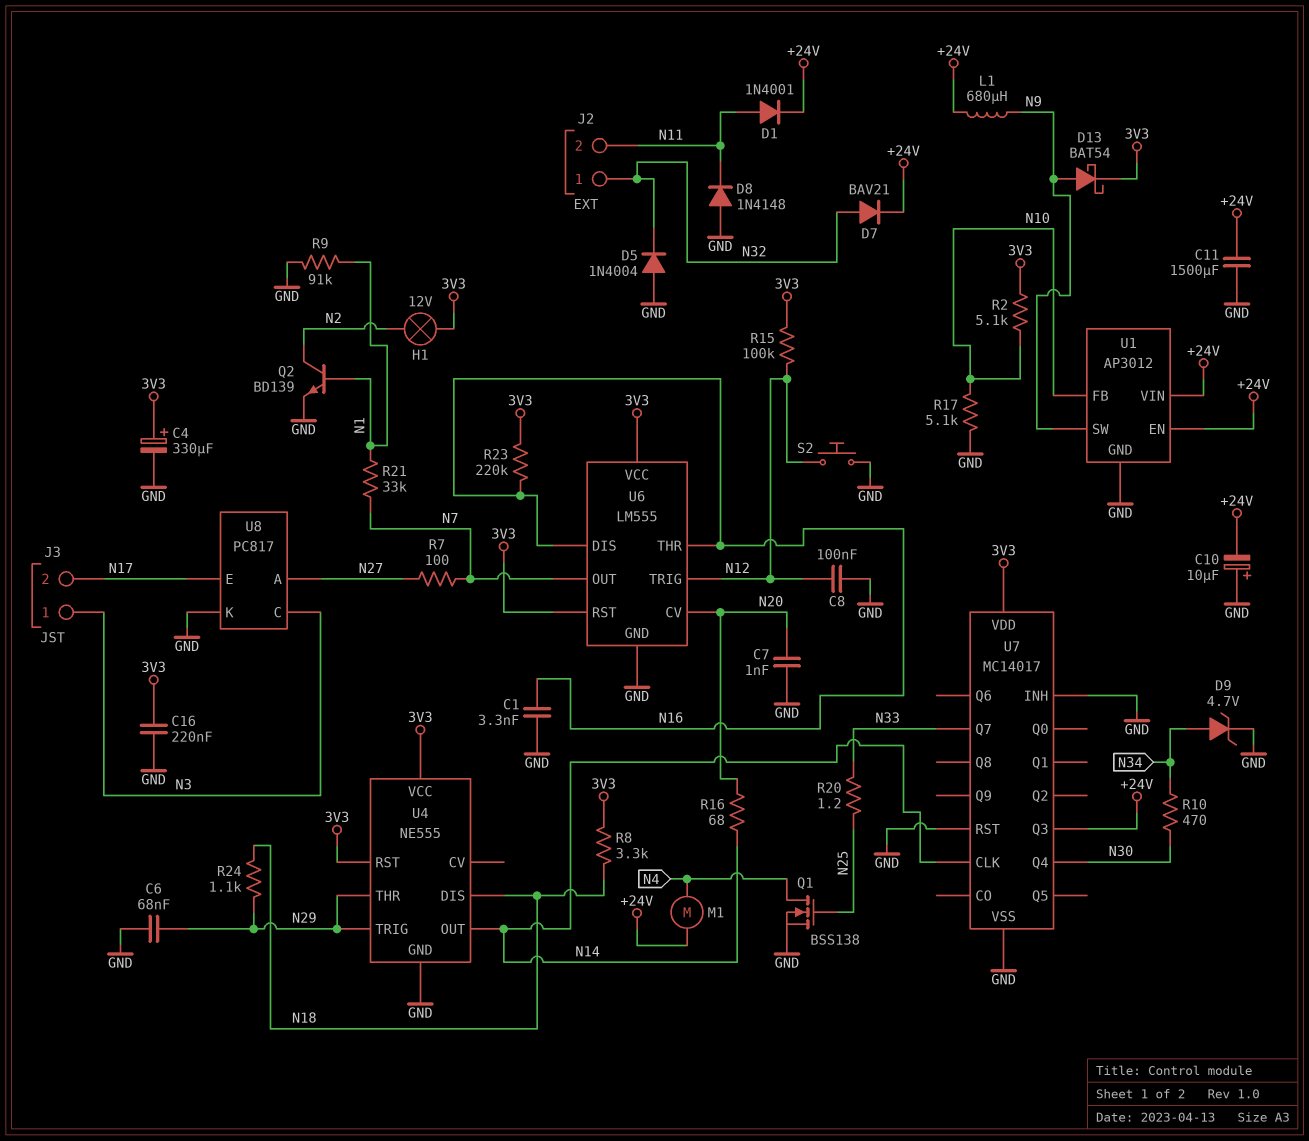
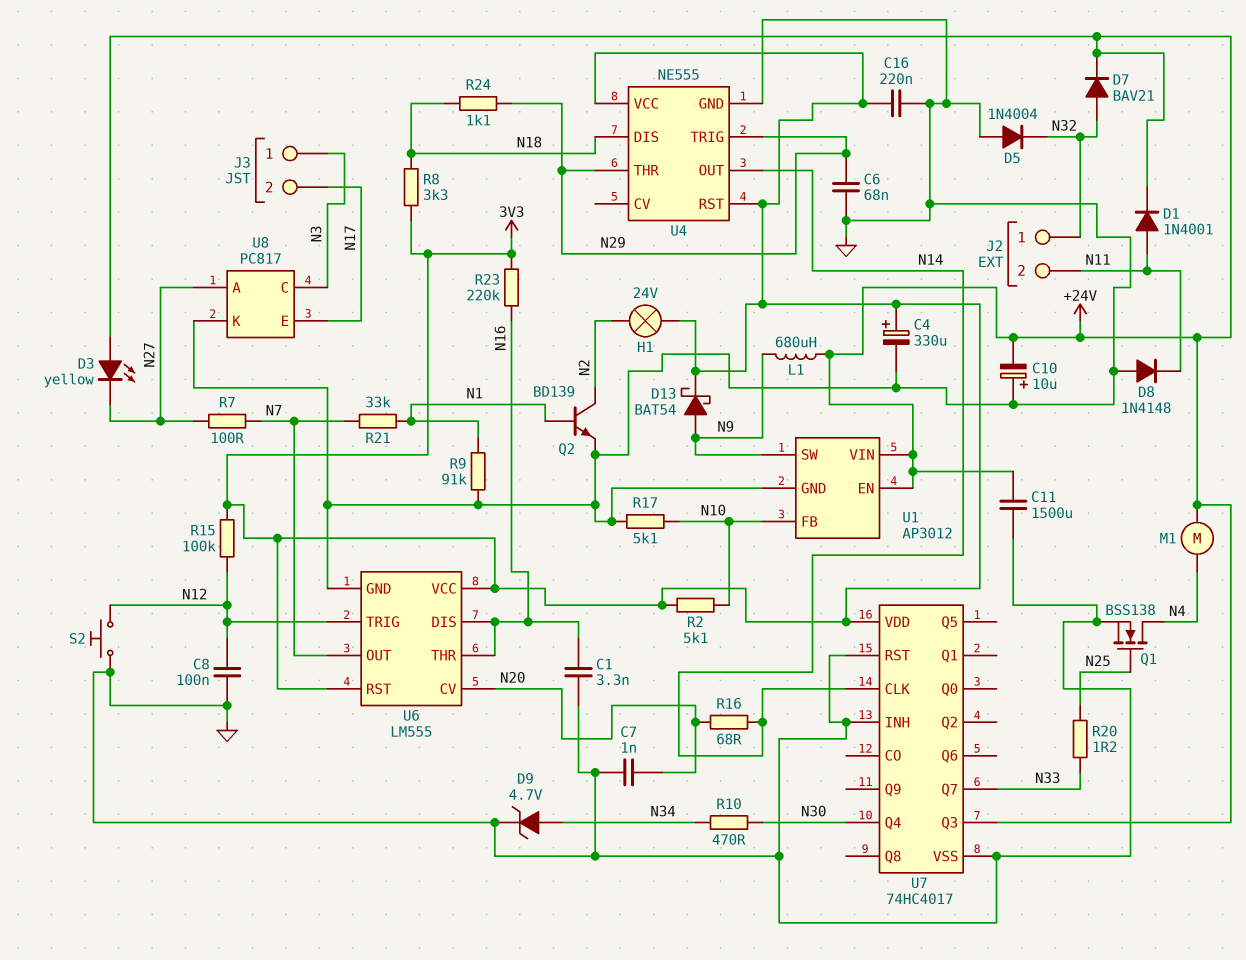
D3: none -> LED yellow (A +24V, K N27)
H1: lamp 12V (3V3, N2) -> lamp 24V (3V3, N2)
U7: MC14017 -> 74HC4017

